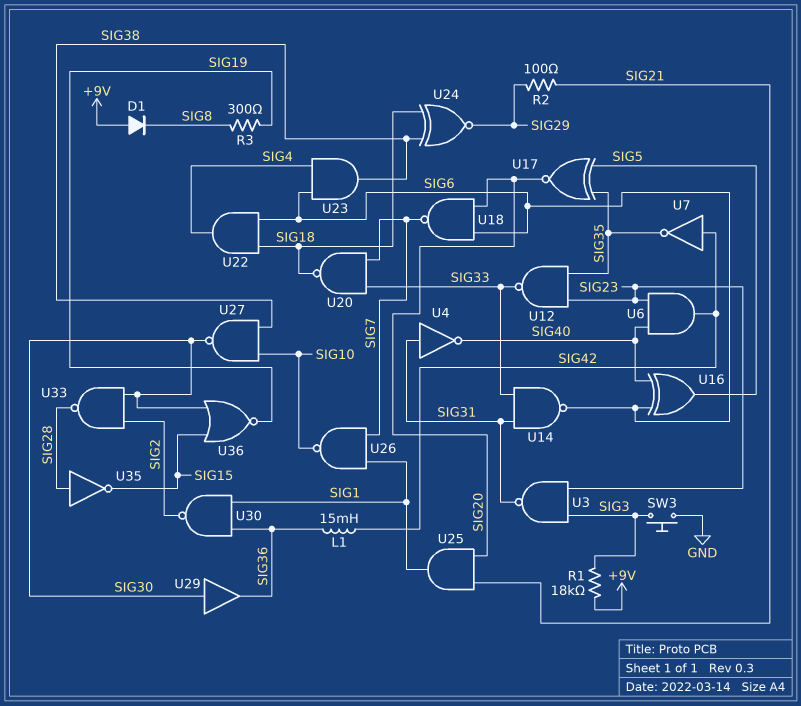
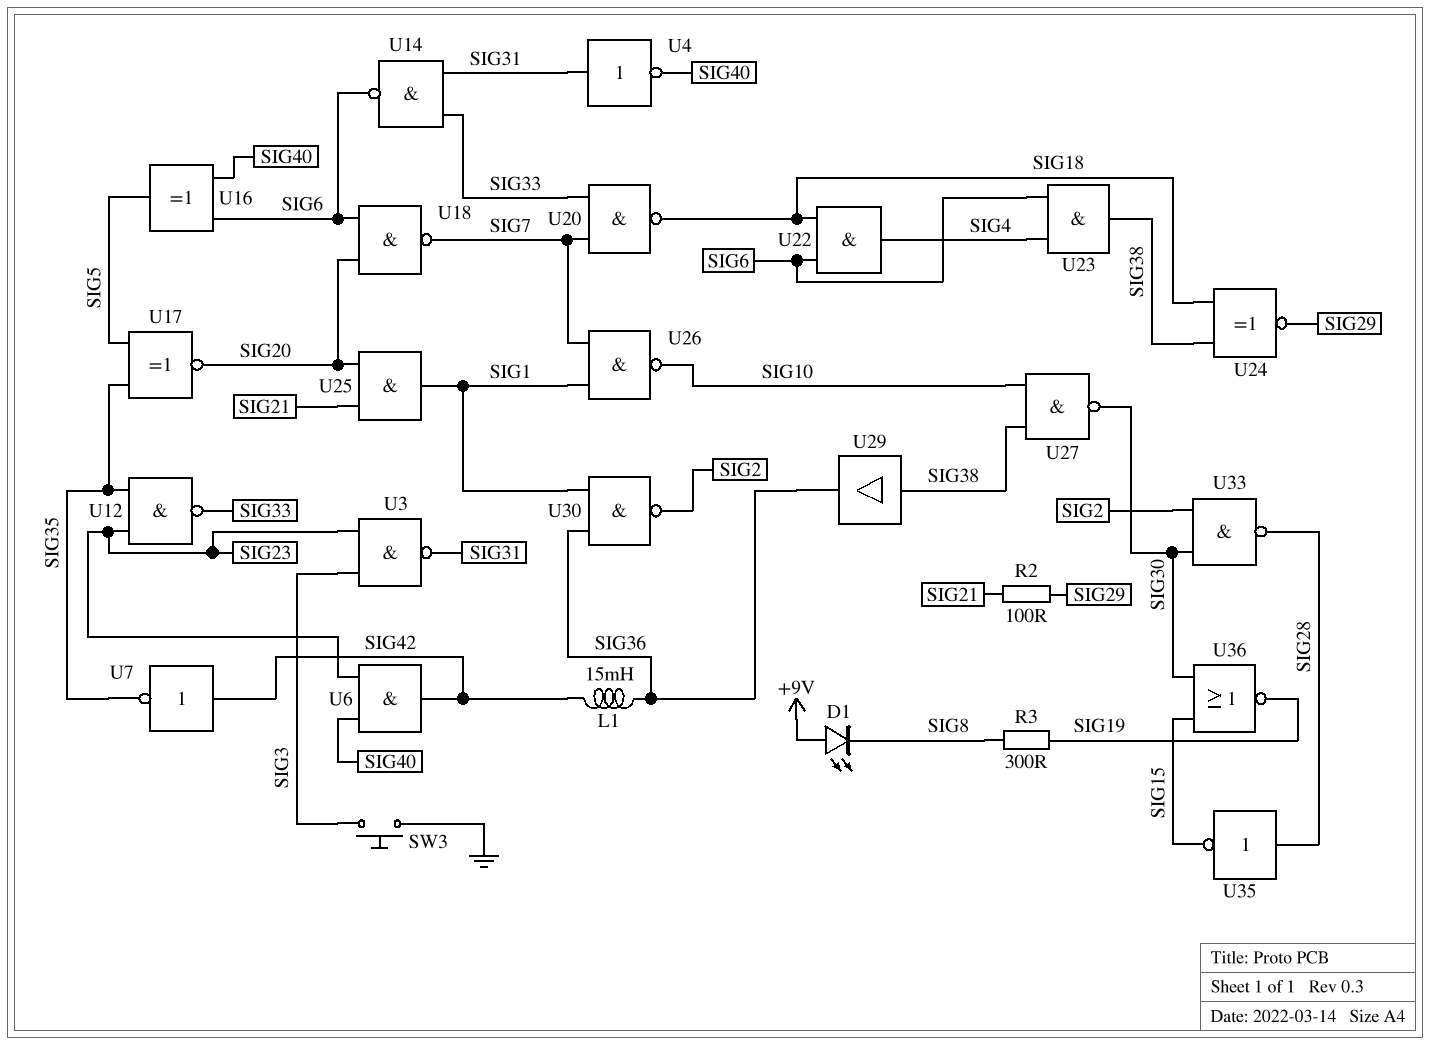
D1: diode (A +9V, K SIG8) -> LED (A +9V, K SIG8)
R1: 18k (+9V, SIG3) -> none
U29: buffer (in SIG30, out SIG36) -> buffer (in SIG38, out SIG36)

